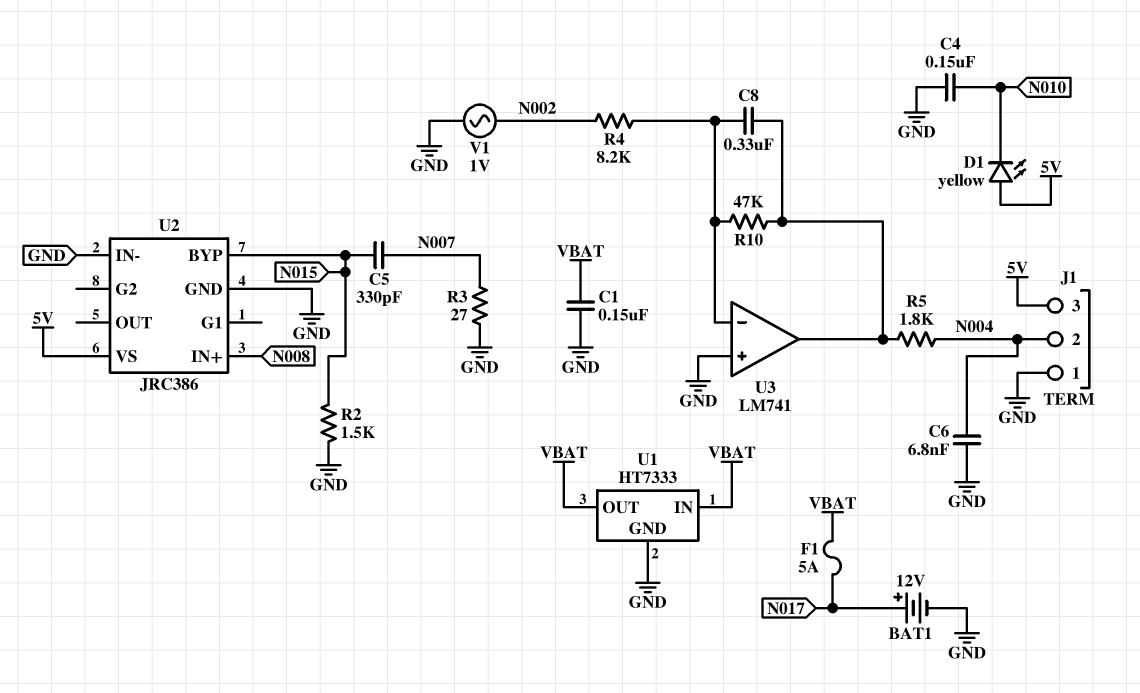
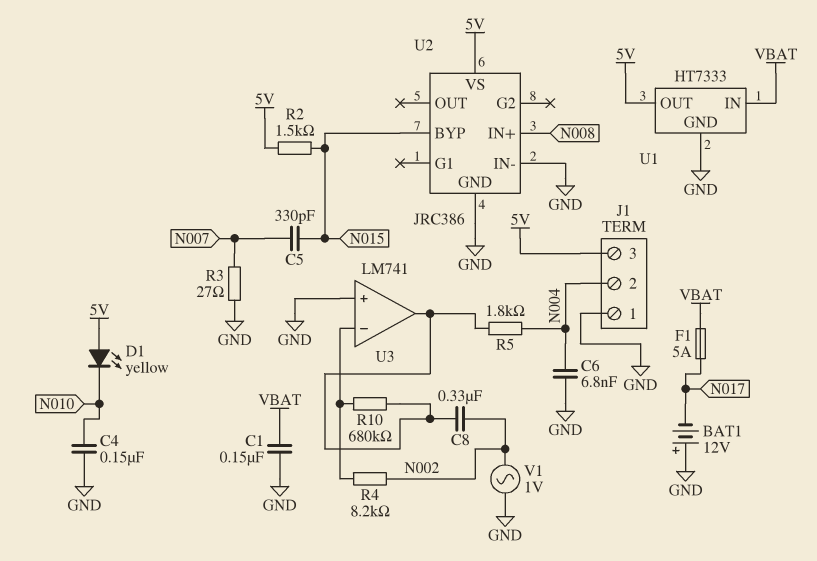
BAT1: 12V (plus N017, minus GND) -> 12V (plus GND, minus N017)
C8: 330nF (U3/in-, U3/out) -> 330nF (N002, U3/out)
R2: 1.5k (GND, N015) -> 1.5k (5V, N015)
R10: 47k (U3/in-, U3/out) -> 680k (U3/in-, U3/out)
U1 pin OUT: VBAT -> 5V

